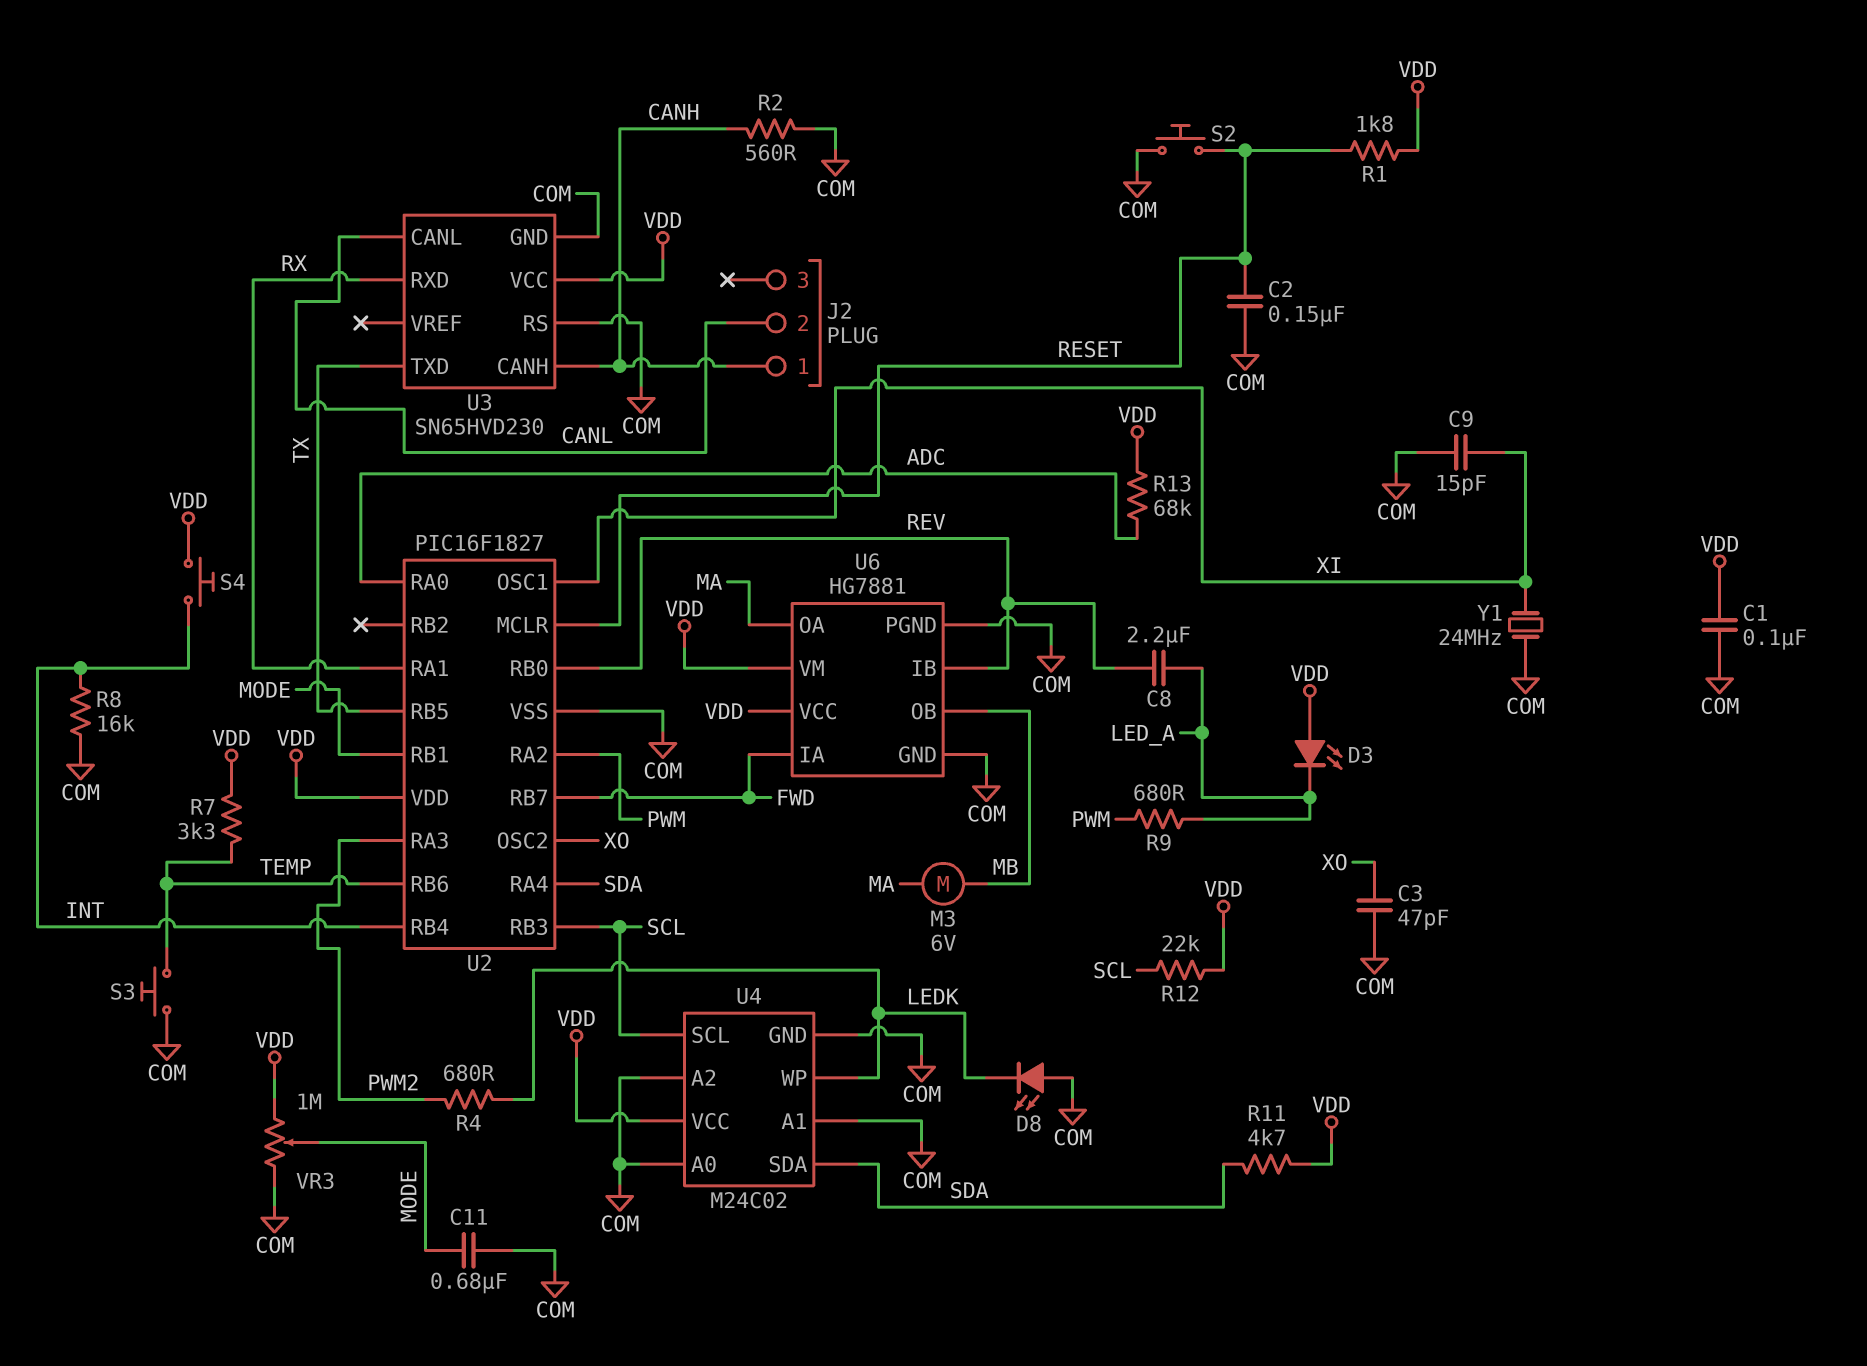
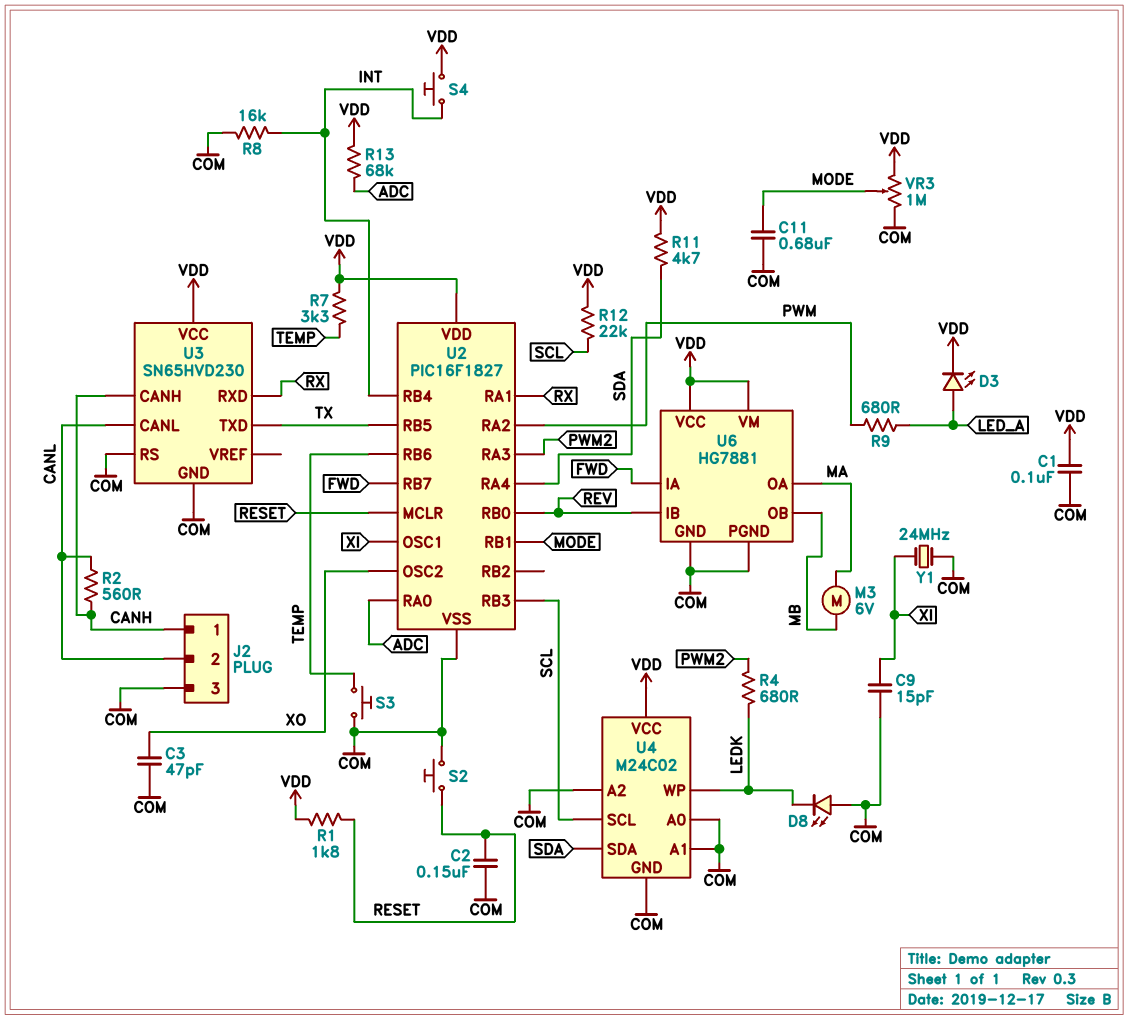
C8: 2.2uF (LED_A, REV) -> none
D3: LED (A VDD, K LED_A) -> LED (A LED_A, K VDD)
J2 pin 3: none -> COM
R2: 560 (CANH, COM) -> 560 (CANH, CANL)

